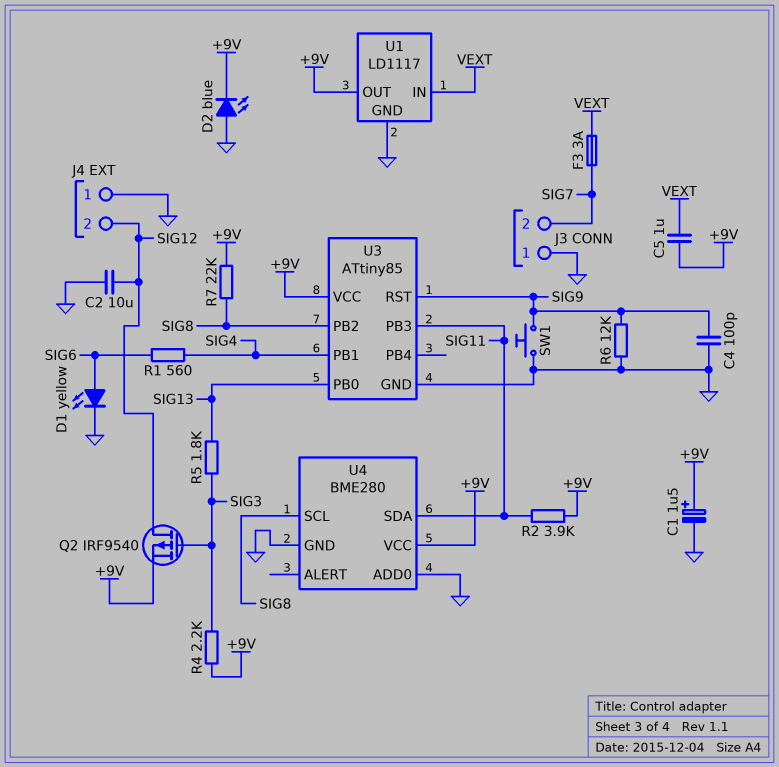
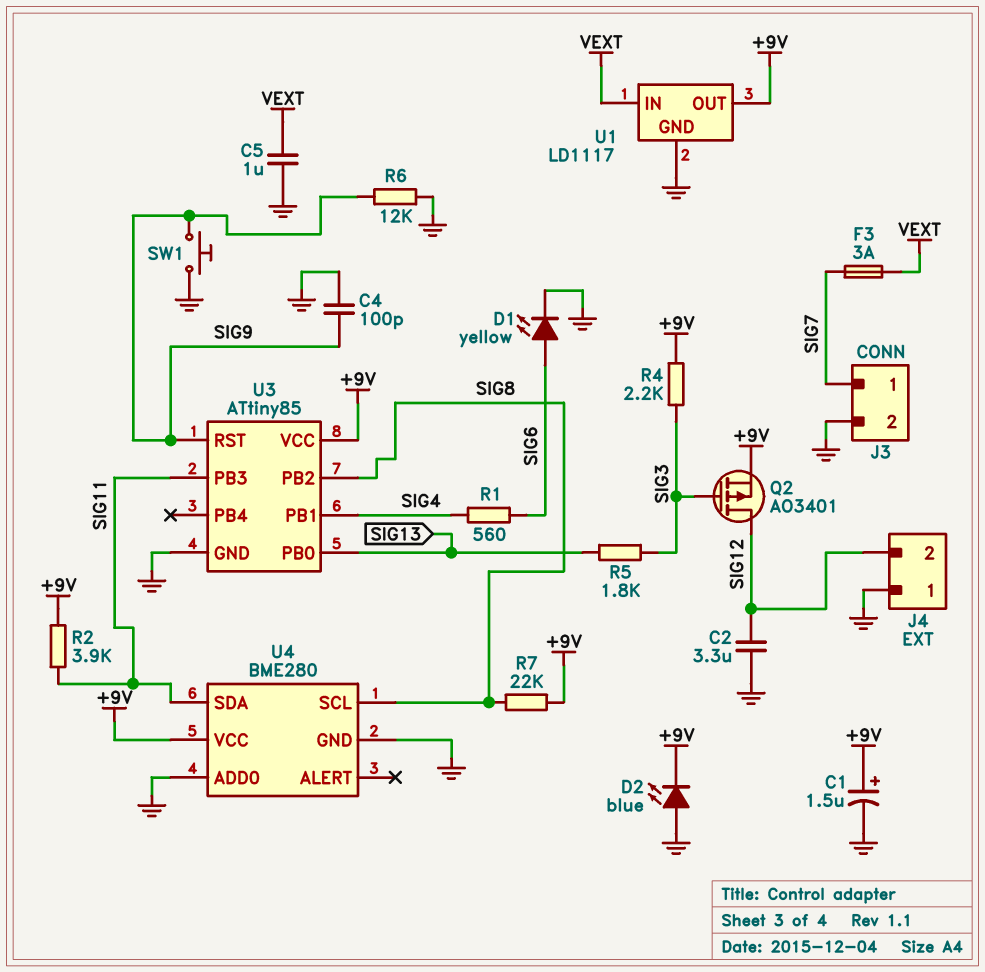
C2: 10uF (GND, SIG12) -> 3.3uF (GND, SIG12)
C5: 1uF (+9V, VEXT) -> 1uF (GND, VEXT)
J3 pin 1: GND -> SIG7
J3 pin 2: SIG7 -> GND
Q2: PMOS IRF9540 (G SIG3, D SIG12, S +9V) -> PMOS AO3401 (G SIG3, D SIG12, S +9V)

